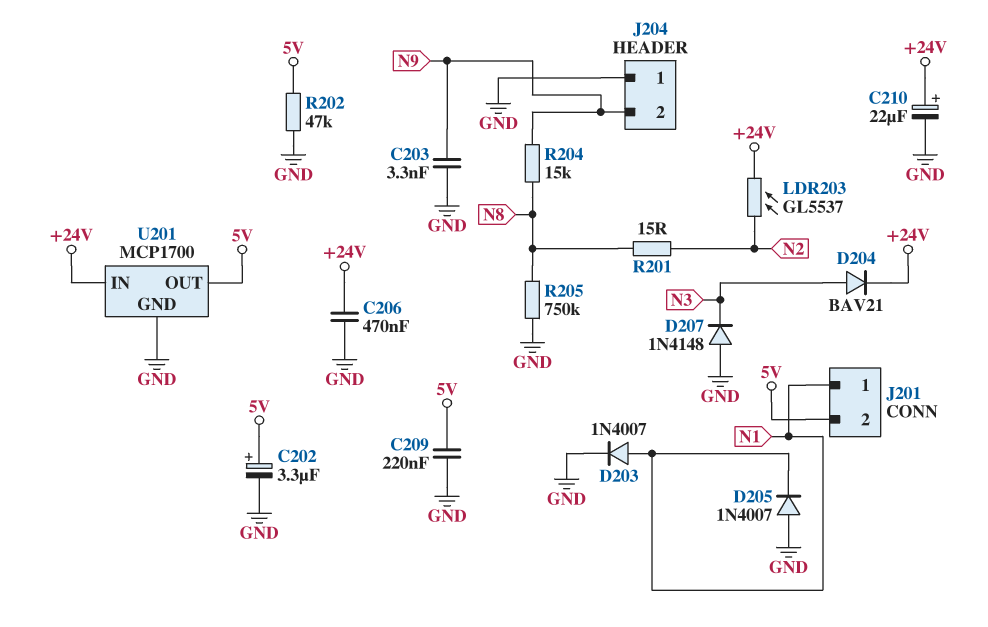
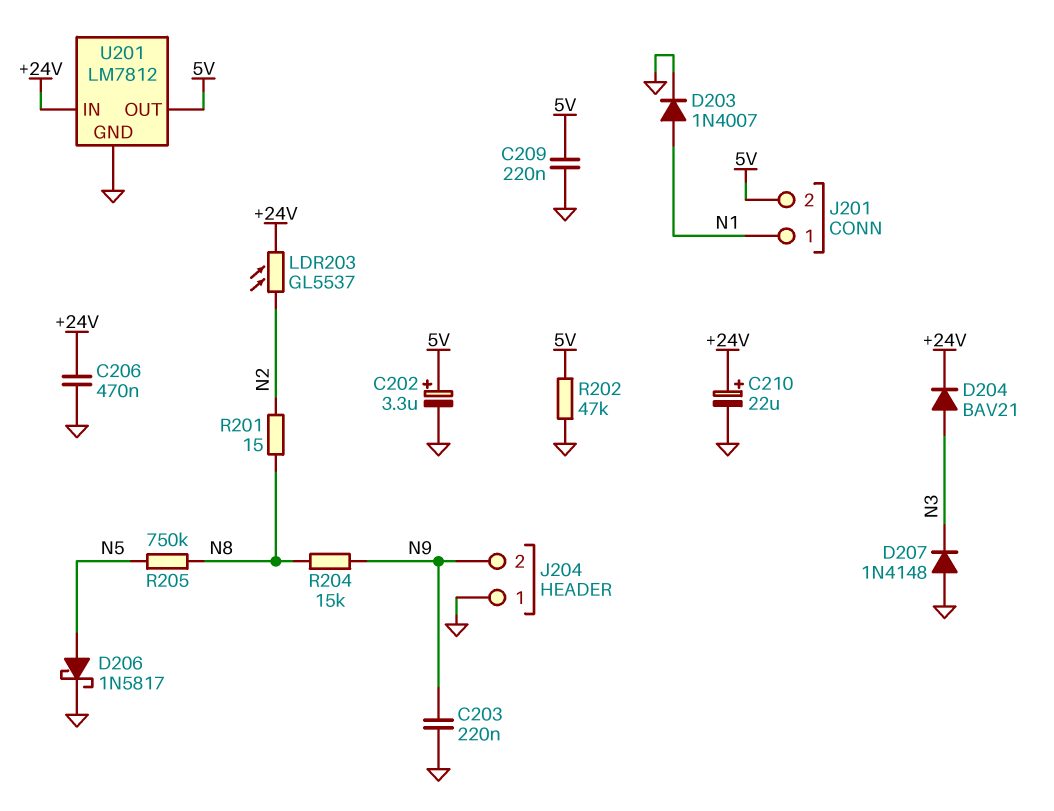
C203: 3.3nF (GND, N9) -> 220nF (GND, N9)
D205: diode 1N4007 (A GND, K N1) -> none
D206: none -> schottky 1N5817 (A N5, K GND)
R205: 750k (GND, N8) -> 750k (N5, N8)
U201: MCP1700 -> LM7812

